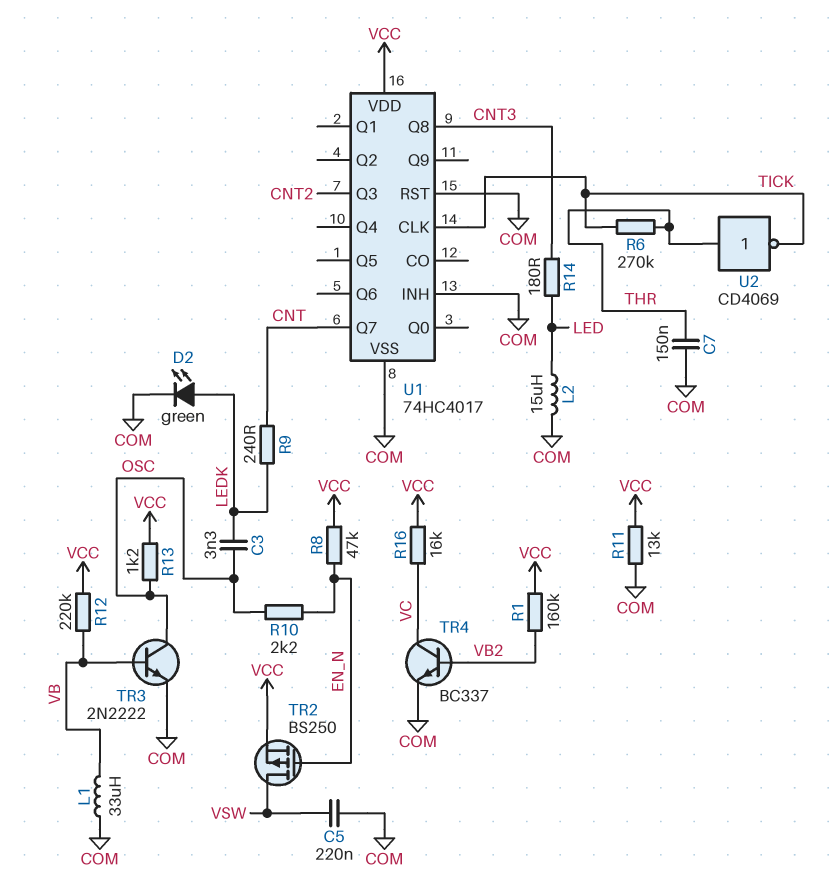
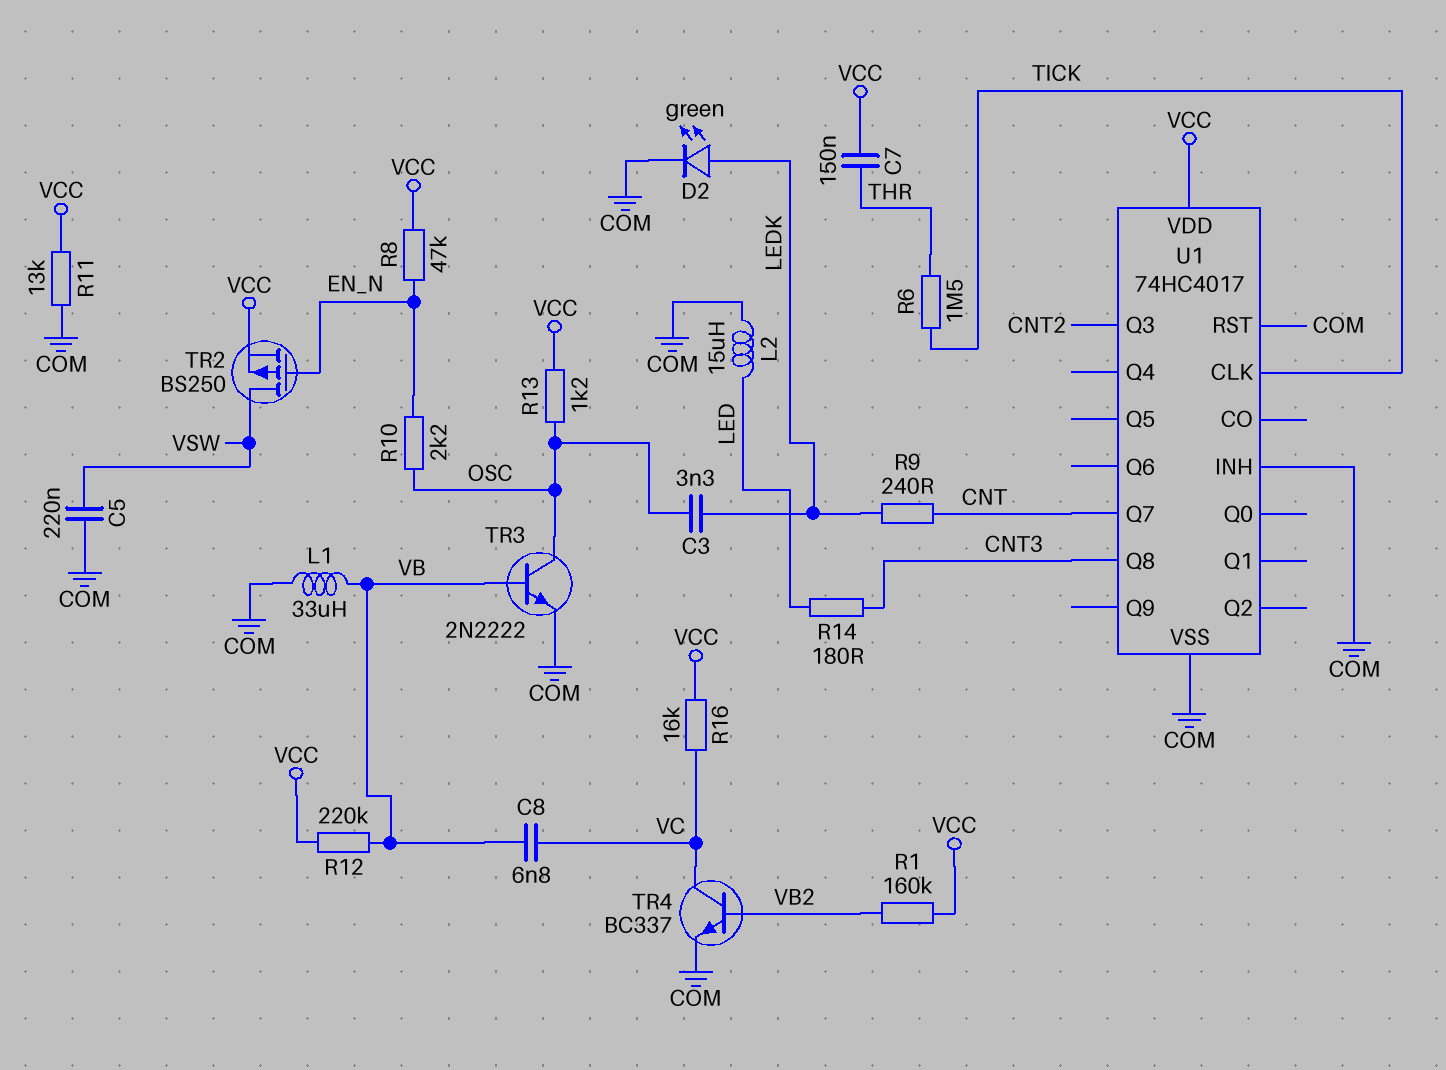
C7: 150nF (COM, THR) -> 150nF (THR, VCC)
C8: none -> 6.8nF (VB, VC)
R6: 270k (THR, TICK) -> 1.5M (THR, TICK)
U2: NOT CD4069 (in THR, out TICK) -> none

